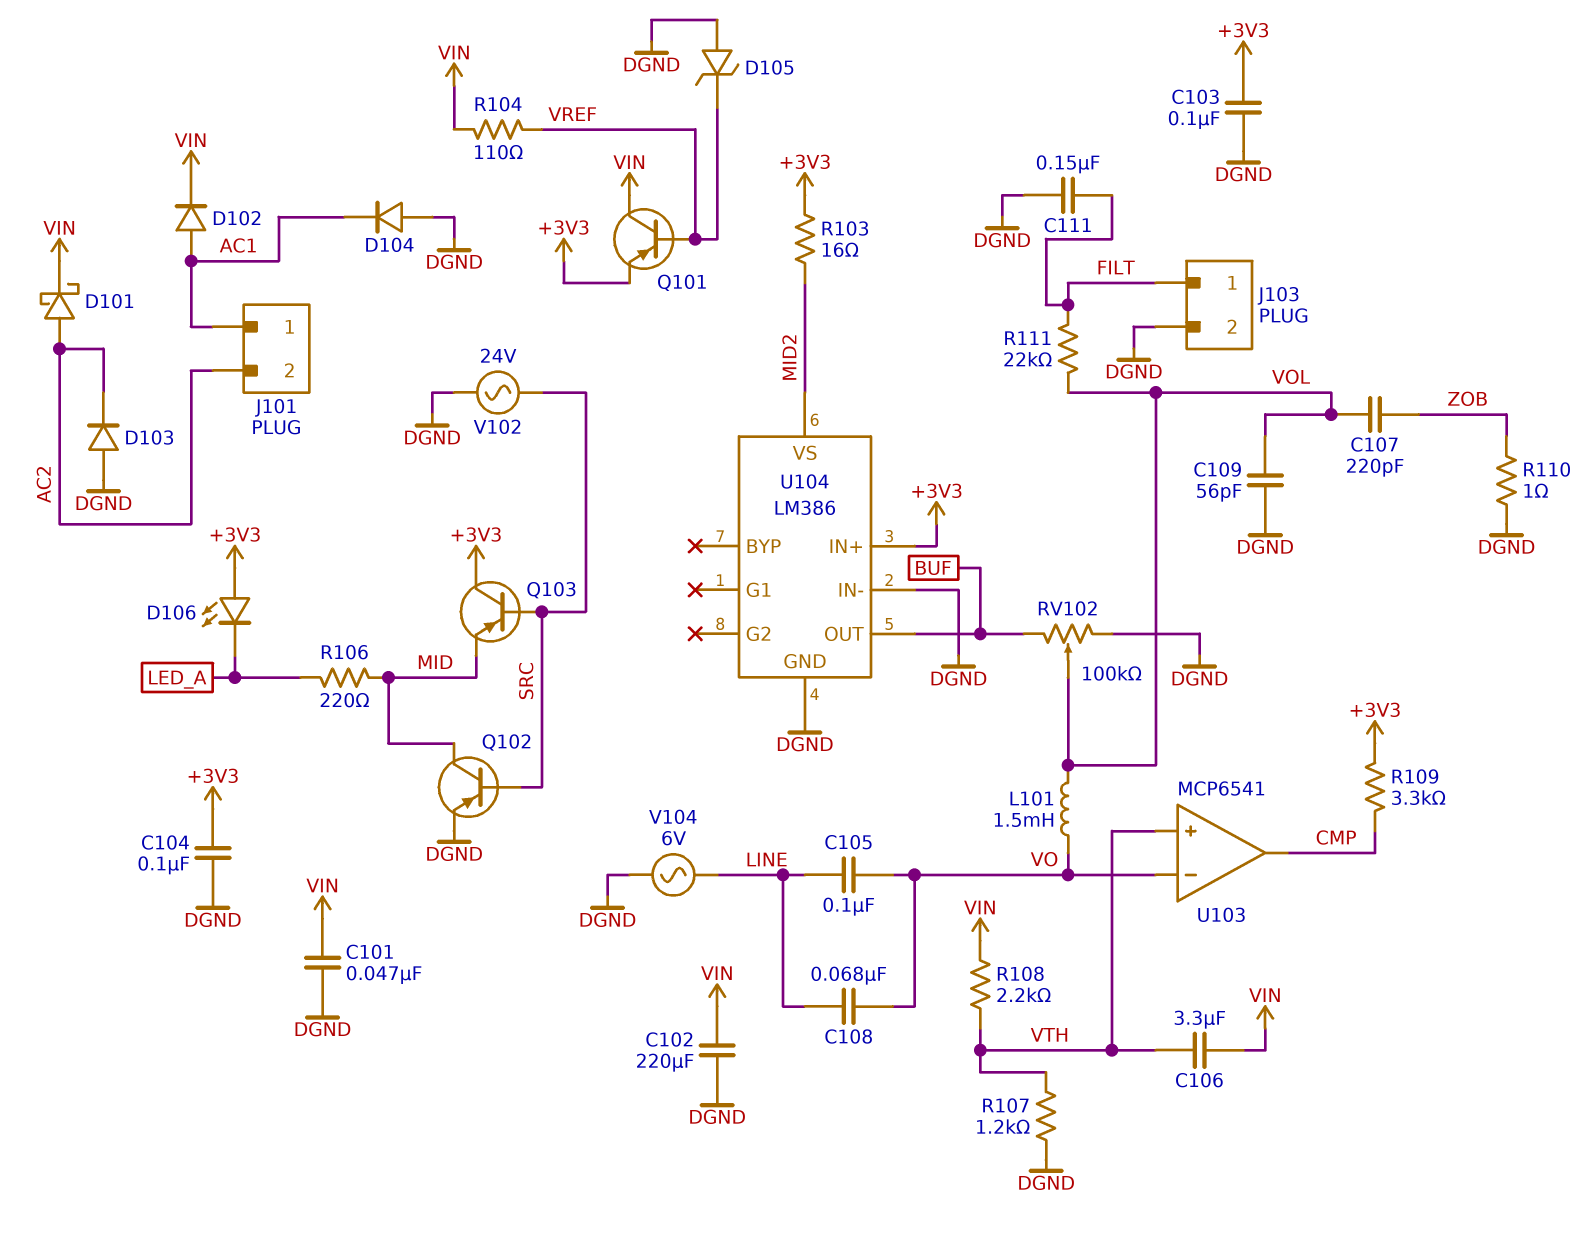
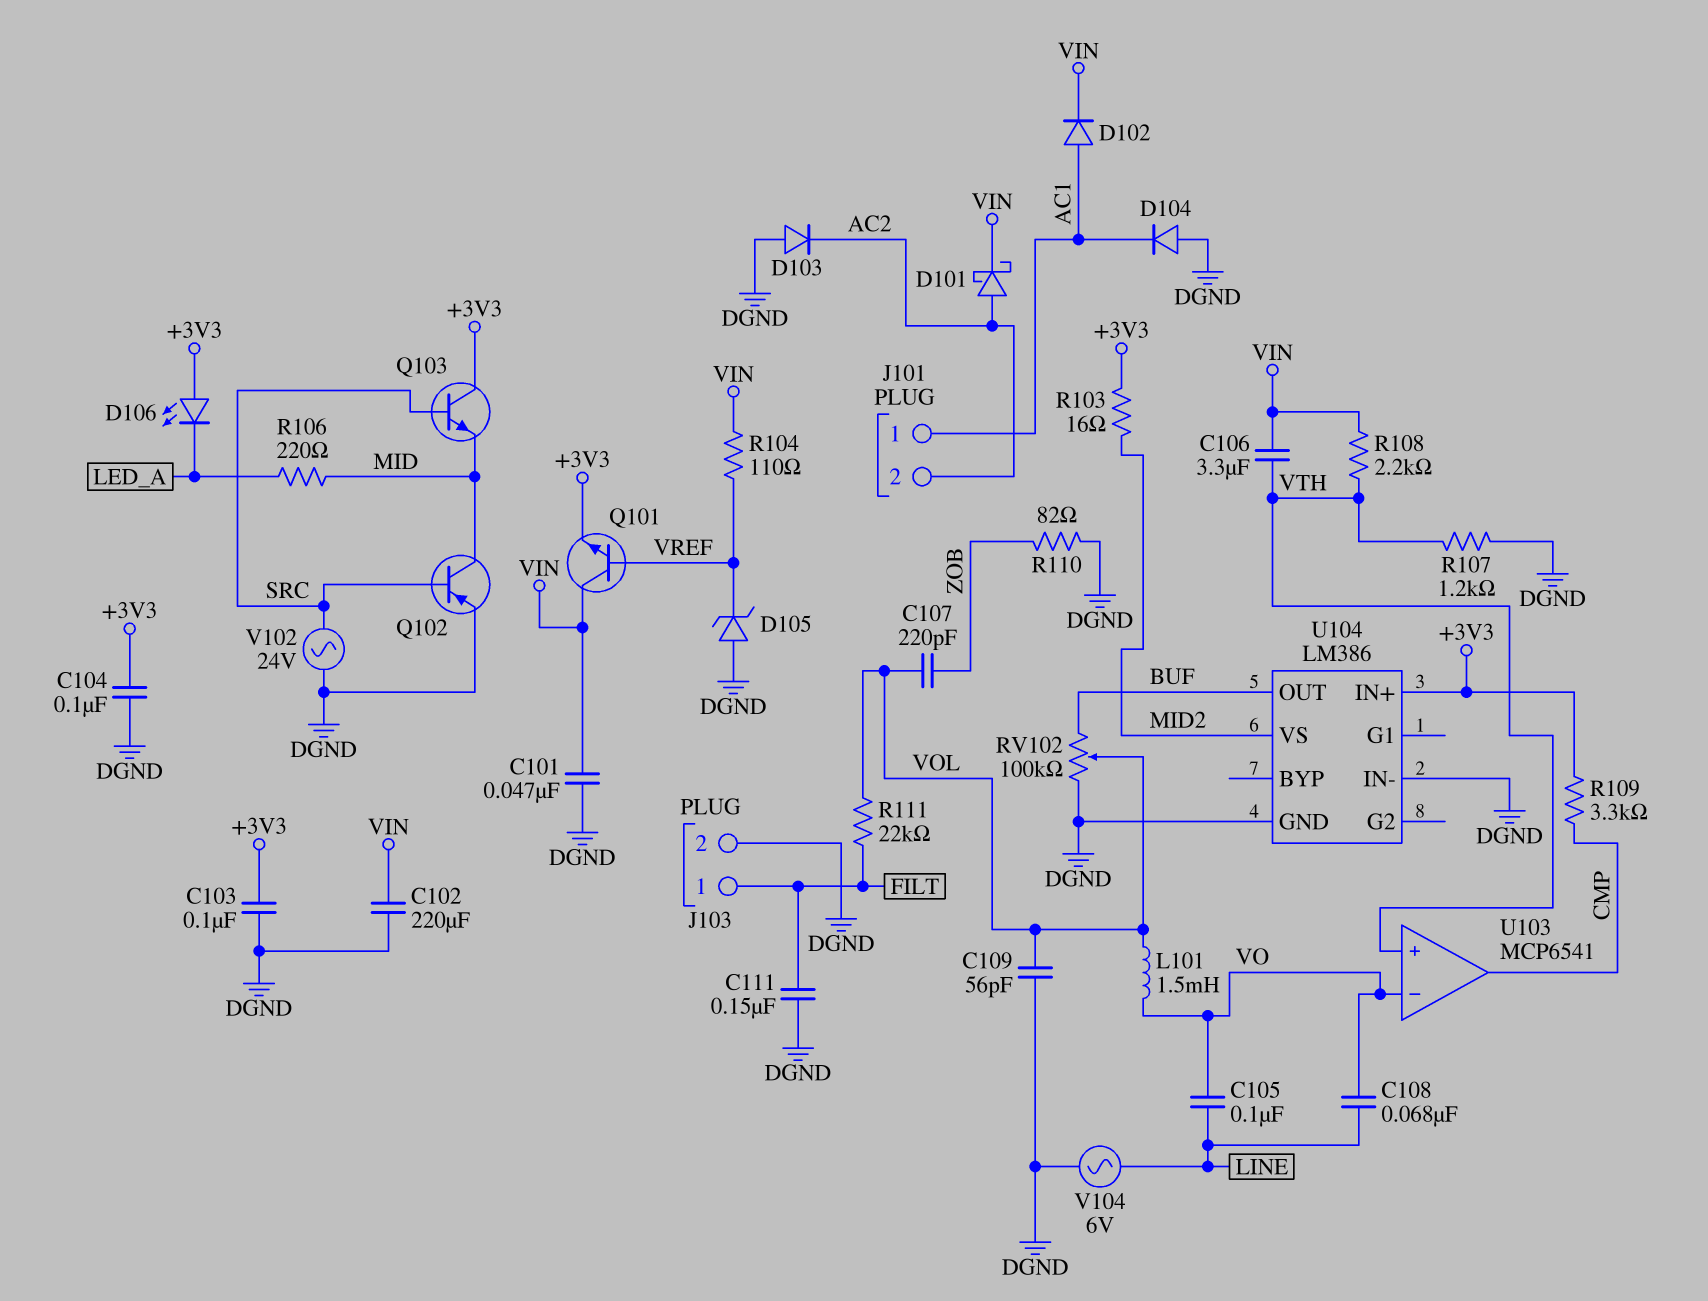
Q101: PNP (B VREF, C VIN, E +3V3) -> NPN (B VREF, C VIN, E +3V3)
Q103: PNP (B SRC, C +3V3, E MID) -> NPN (B SRC, C +3V3, E MID)
R110: 1 (DGND, ZOB) -> 82 (DGND, ZOB)

